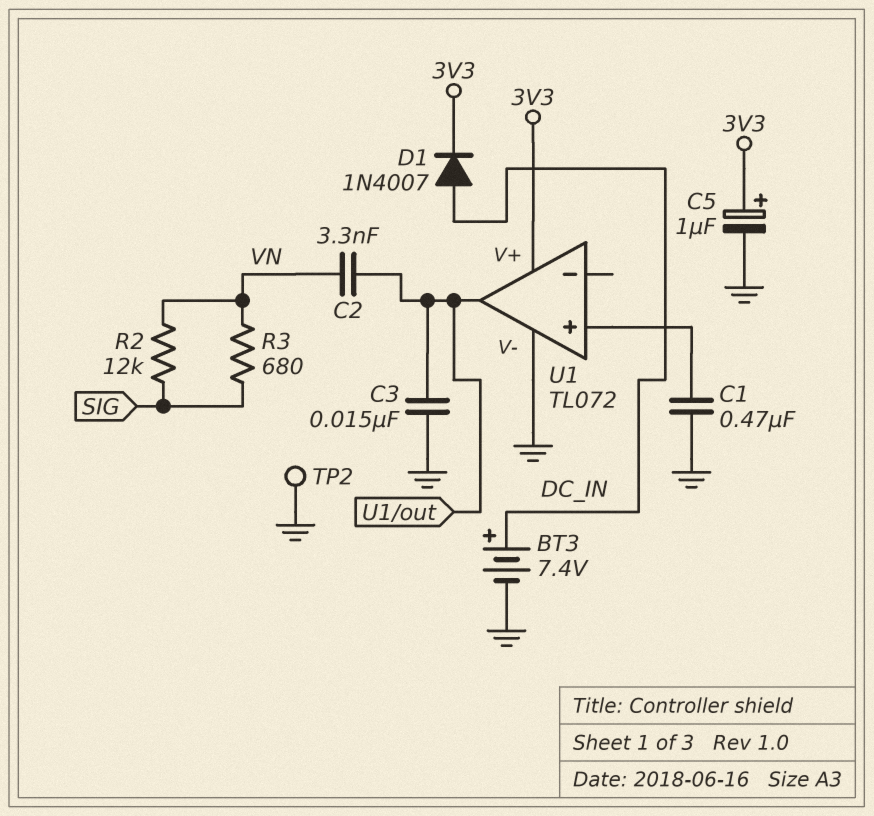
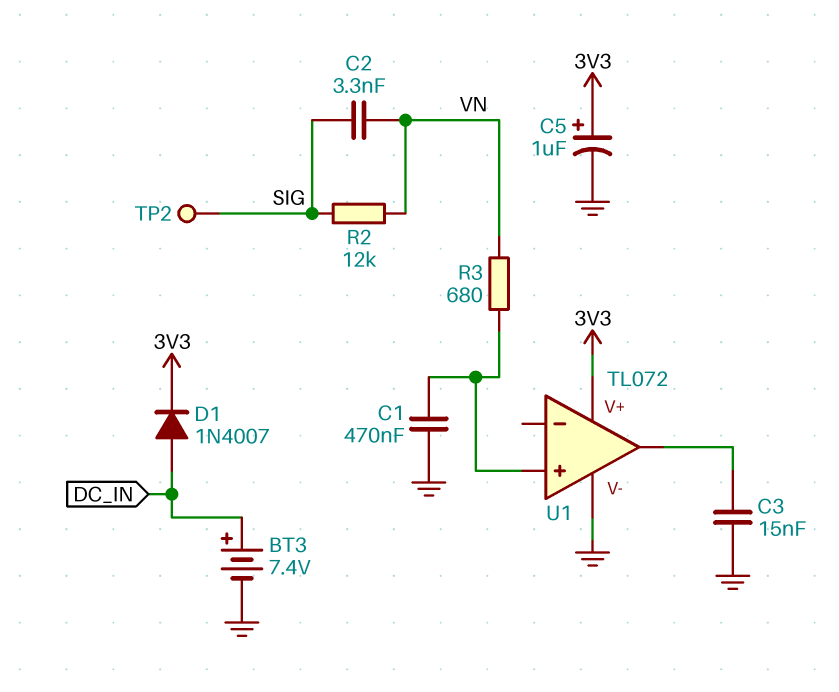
C2: 3.3nF (U1/out, VN) -> 3.3nF (SIG, VN)
R3: 680 (SIG, VN) -> 680 (U1/in+, VN)
TP2: test point (GND) -> test point (SIG)

